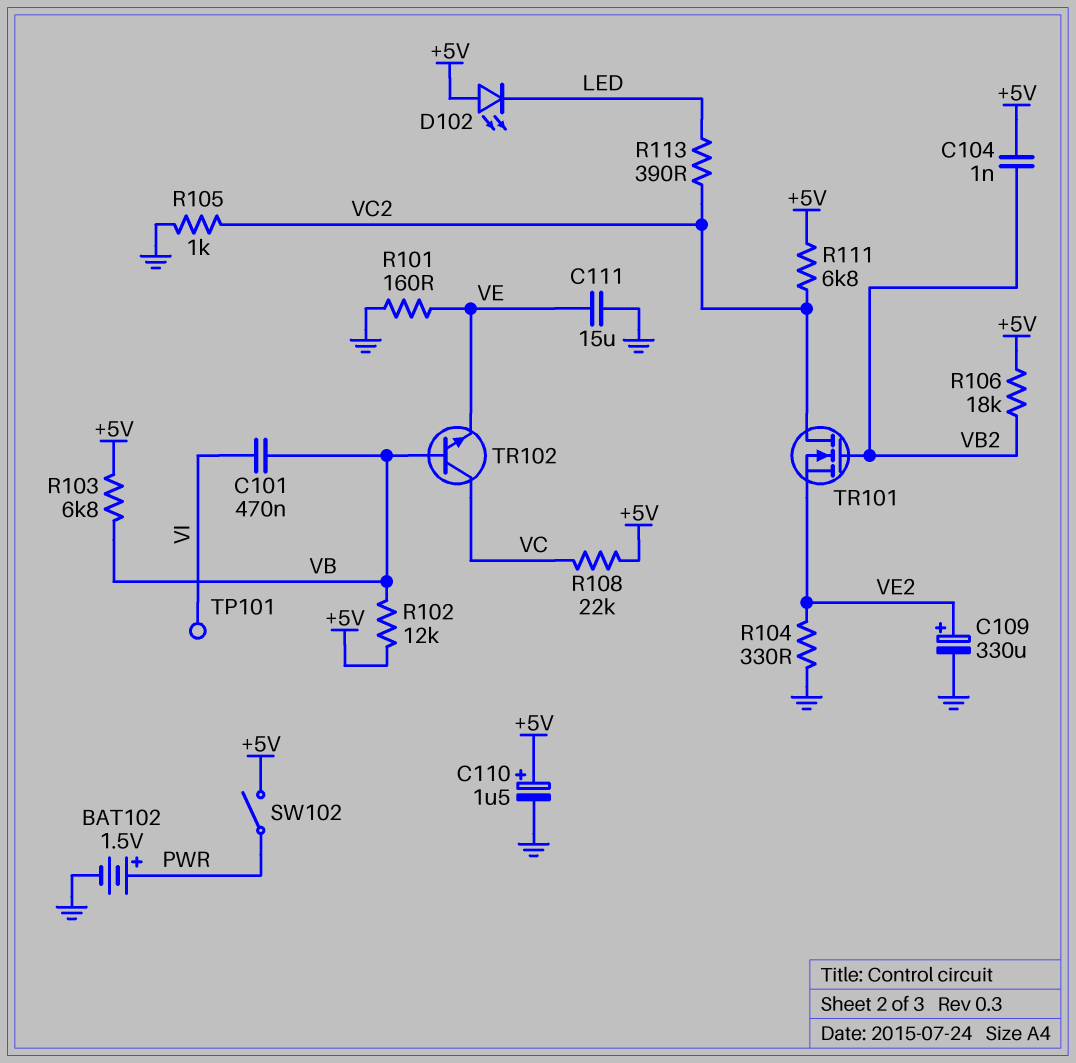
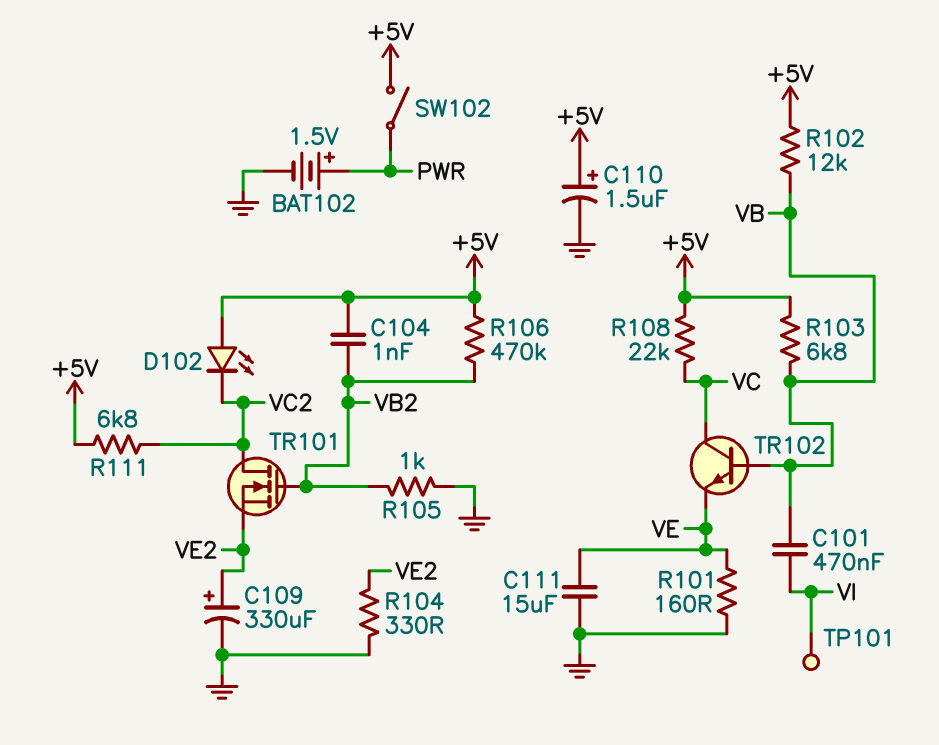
D102: LED (A +5V, K LED) -> LED (A +5V, K VC2)
R105: 1k (GND, VC2) -> 1k (GND, VB2)
R106: 18k (+5V, VB2) -> 470k (+5V, VB2)
R113: 390 (LED, VC2) -> none

